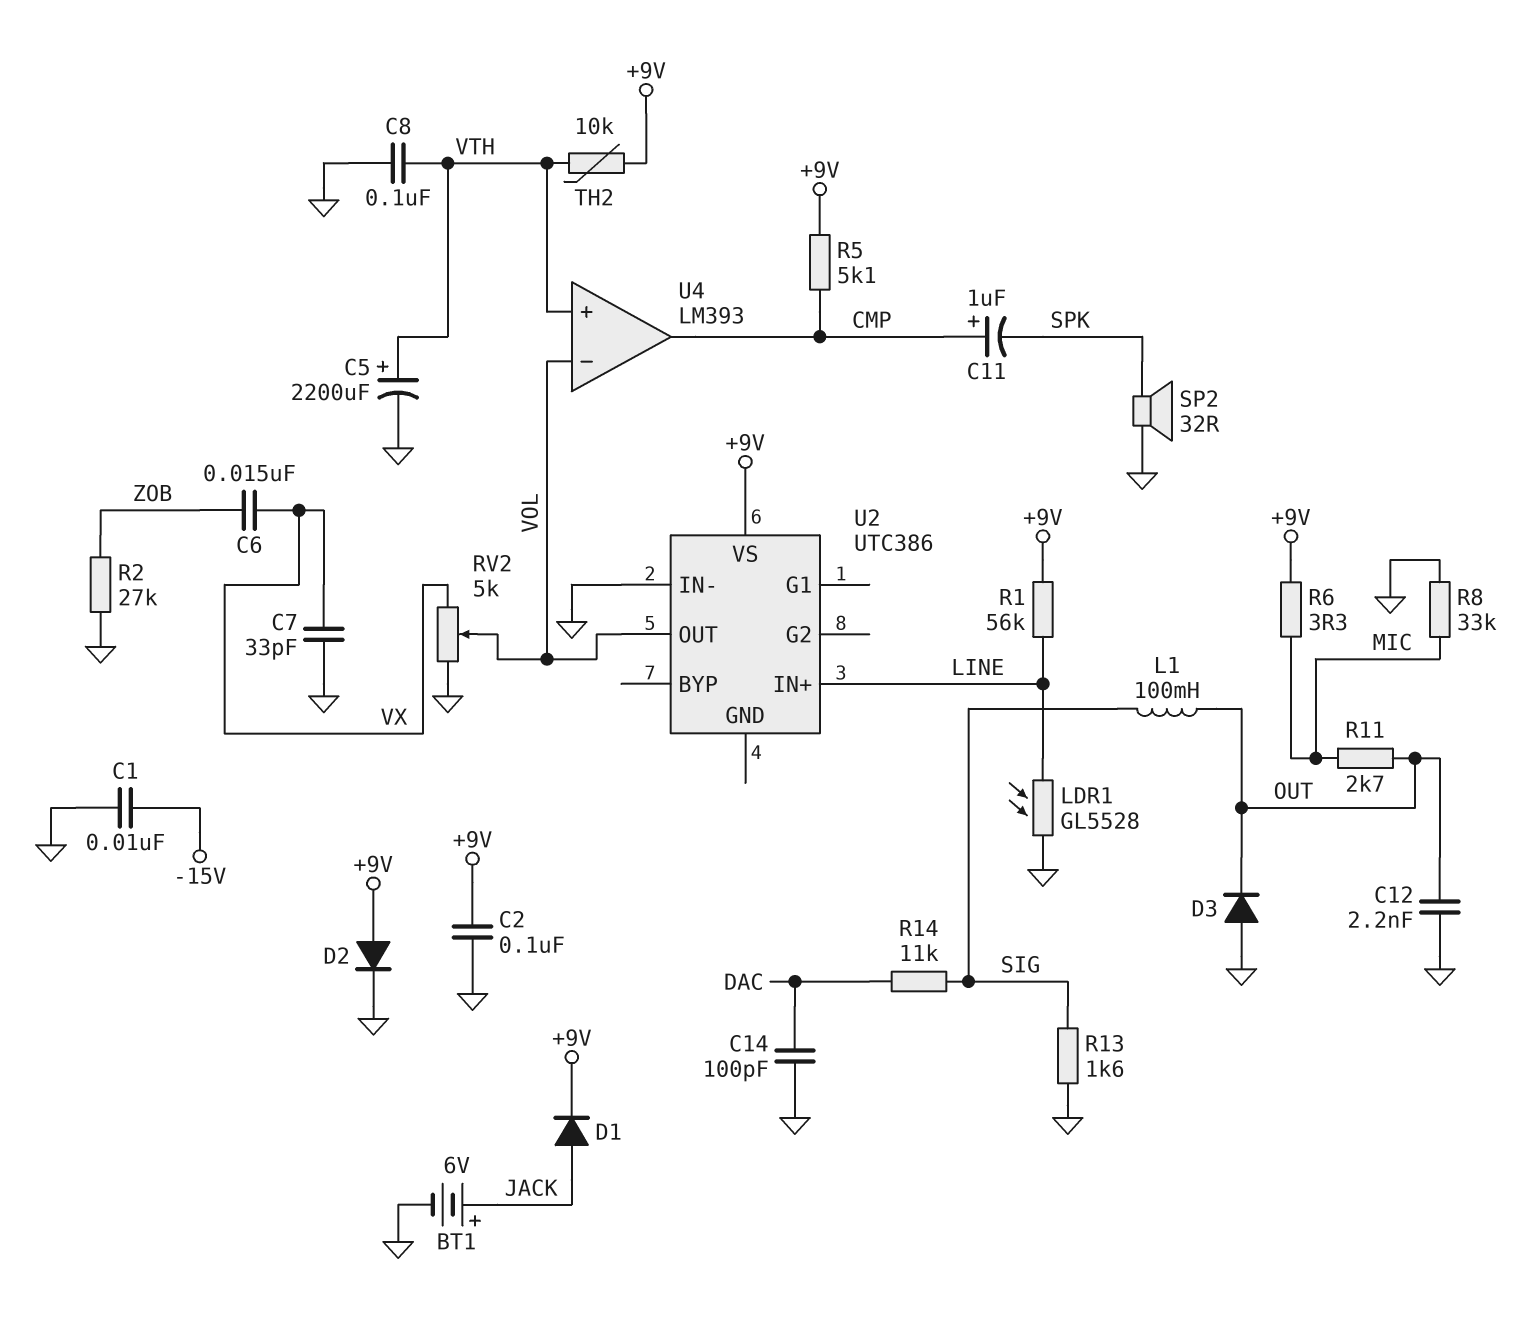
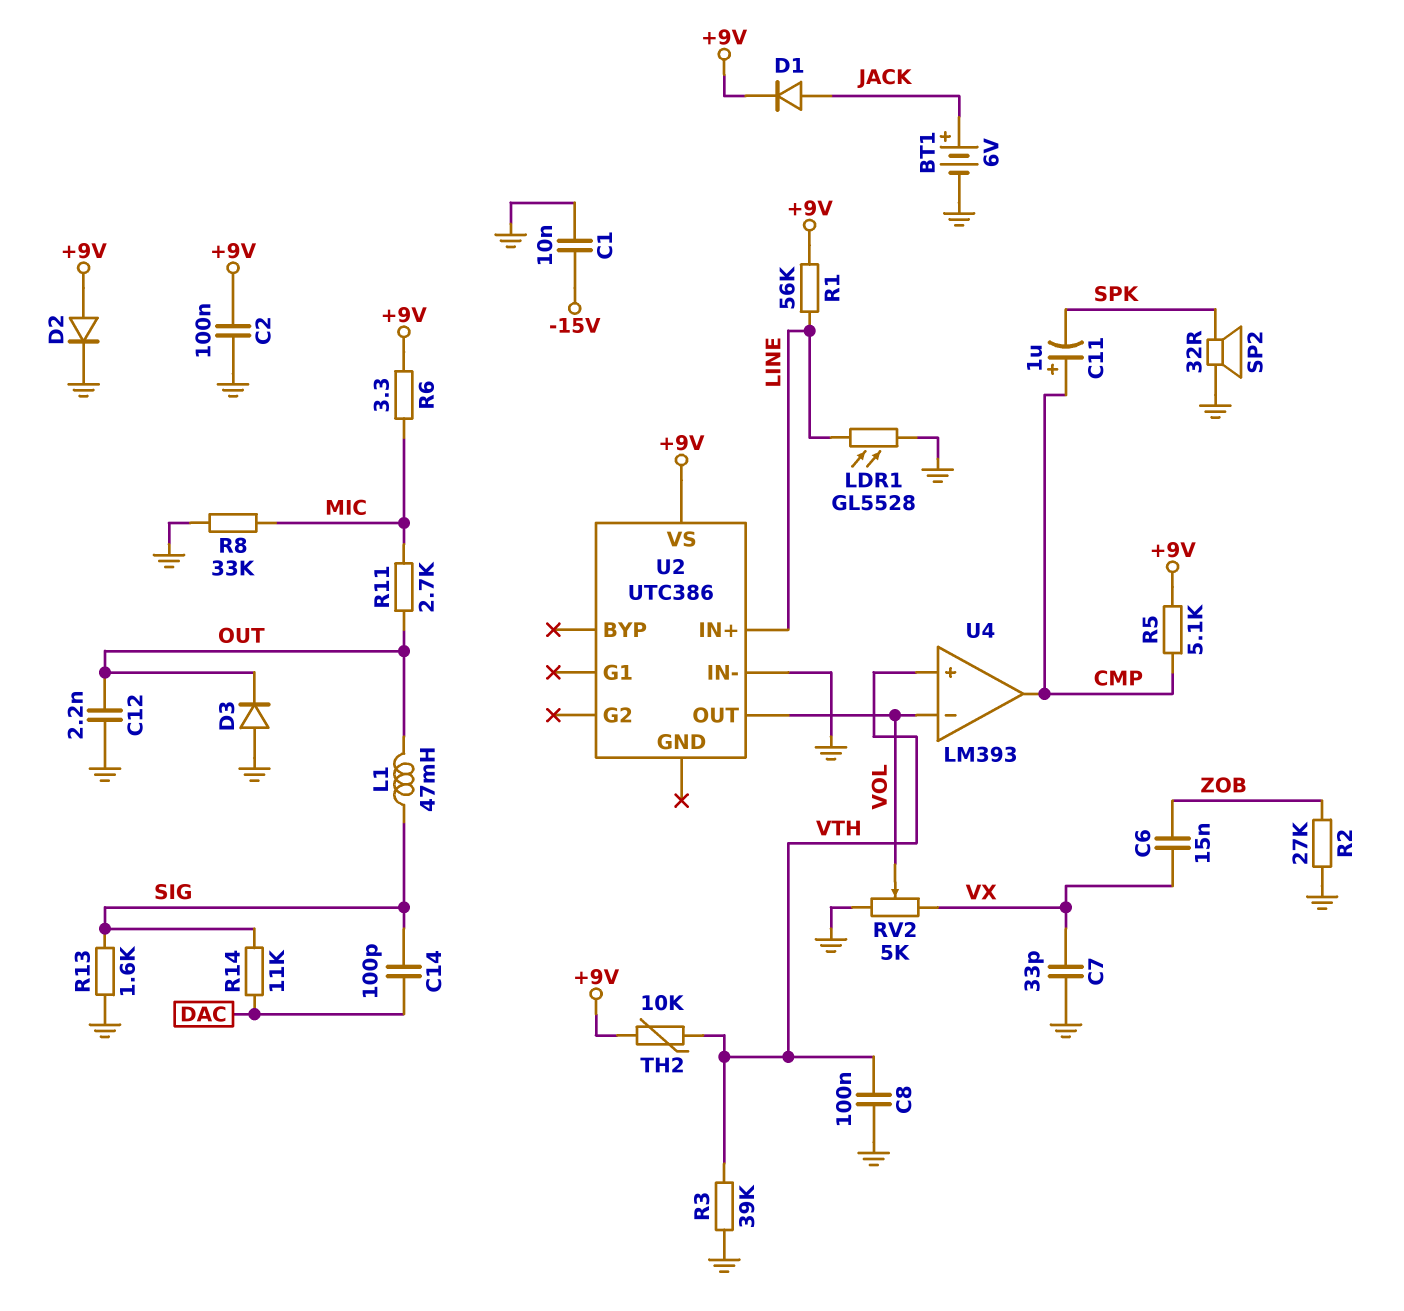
C5: 2200uF (plus VTH, minus GND) -> none
C14: 100pF (DAC, GND) -> 100pF (DAC, SIG)
L1: 100mH (OUT, SIG) -> 47mH (OUT, SIG)
R3: none -> 39k (GND, VTH)

